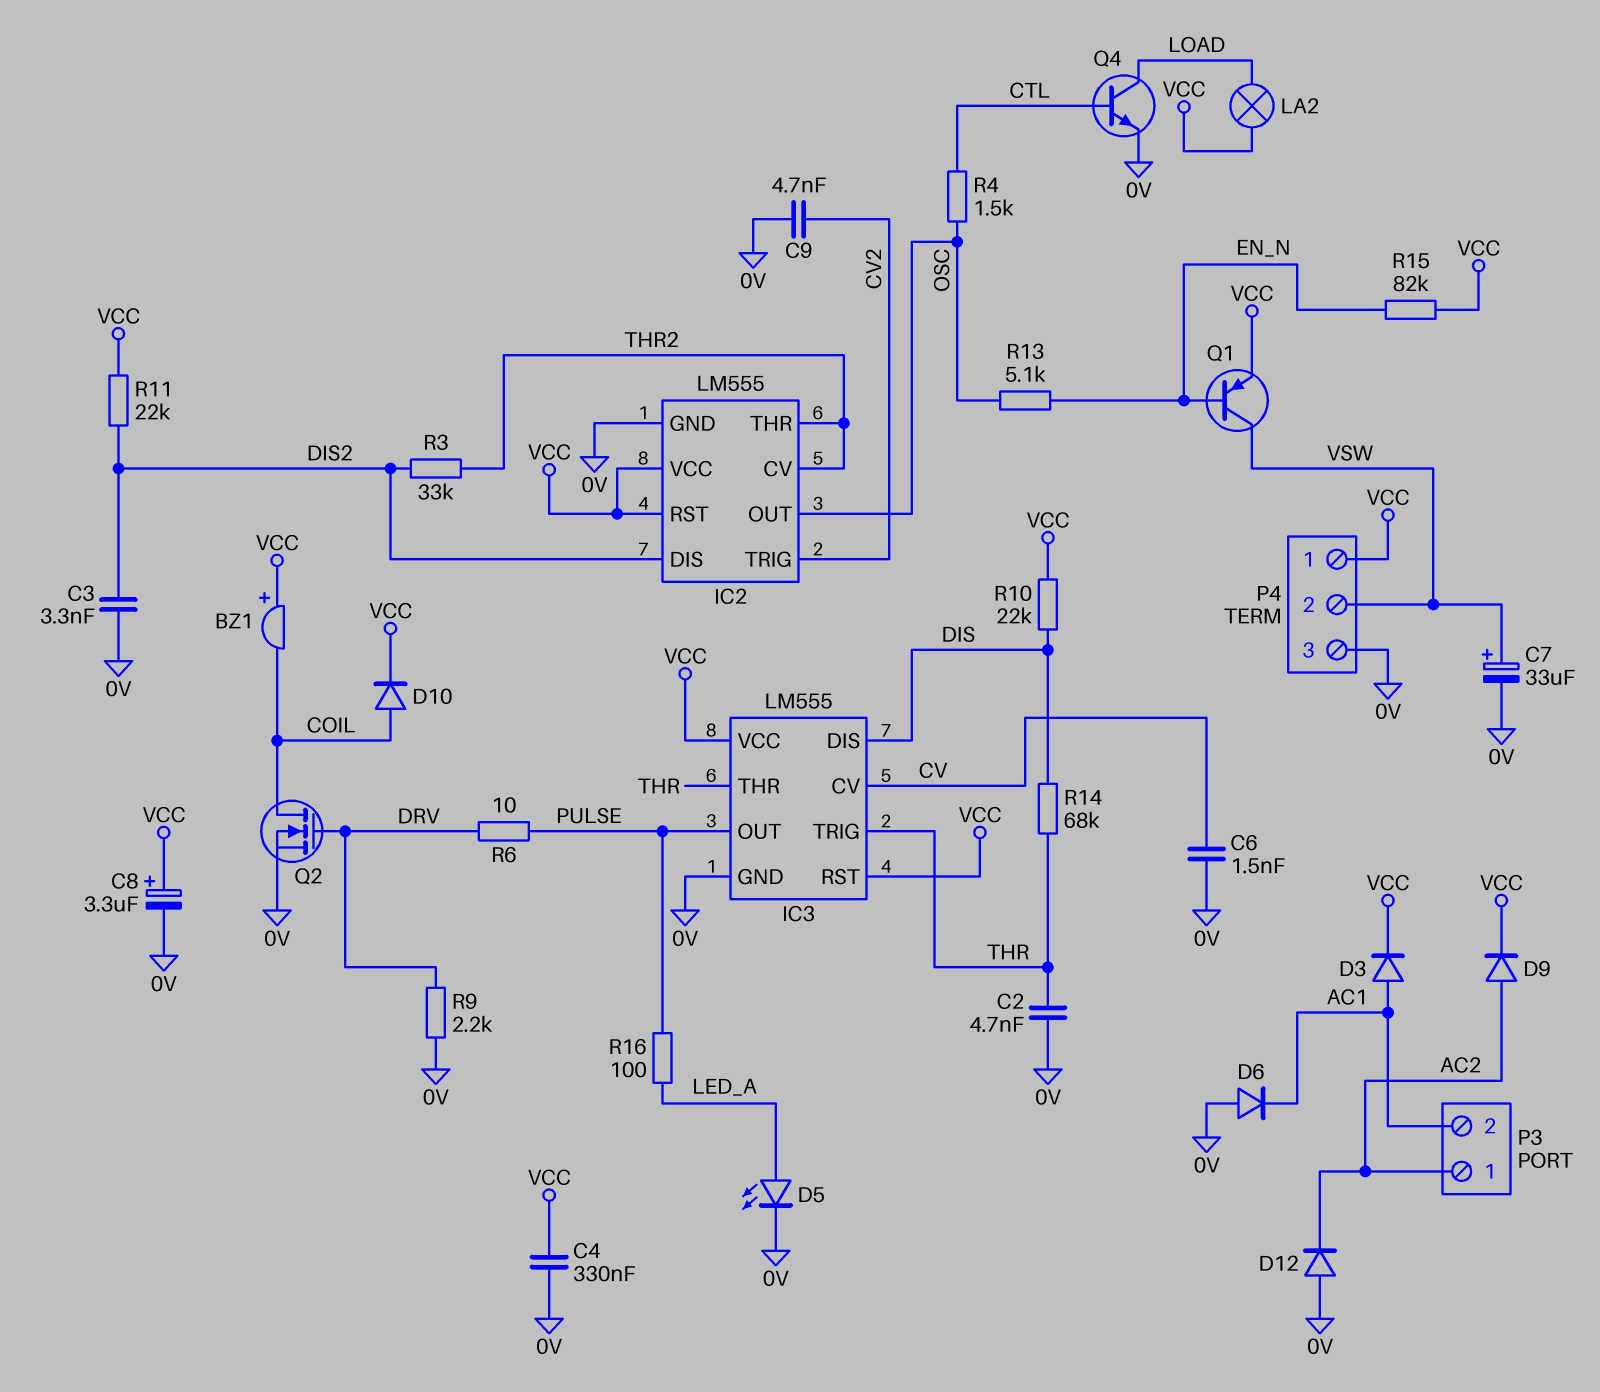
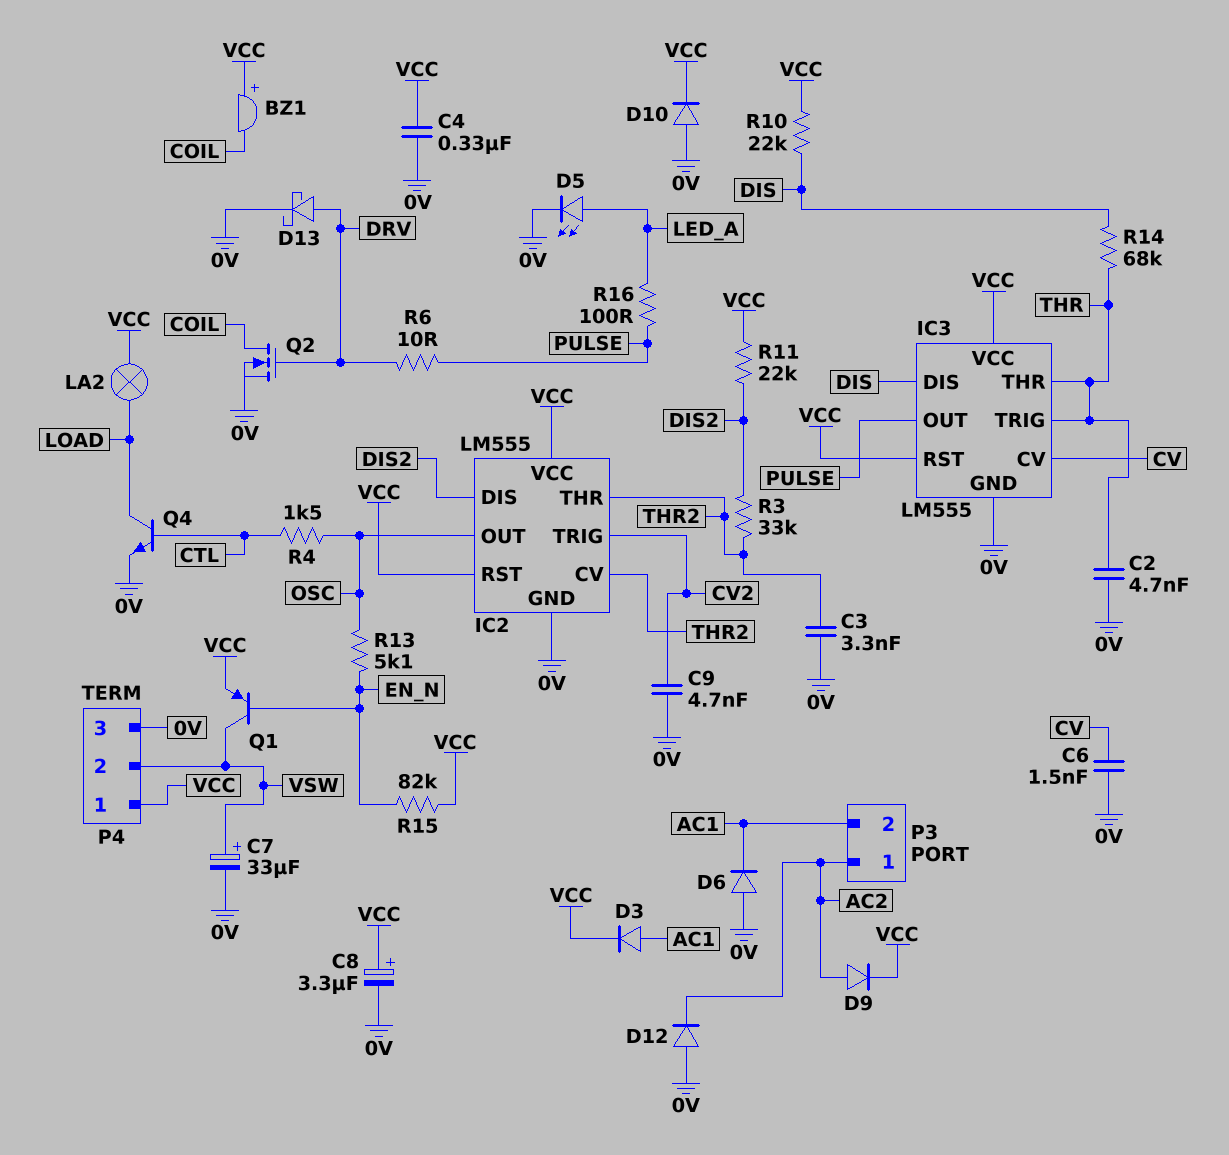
C3: 3.3nF (0V, DIS2) -> 3.3nF (0V, THR2)
D10: diode (A COIL, K VCC) -> diode (A 0V, K VCC)
D13: none -> schottky (A DRV, K 0V)
R9: 2.2k (0V, DRV) -> none

